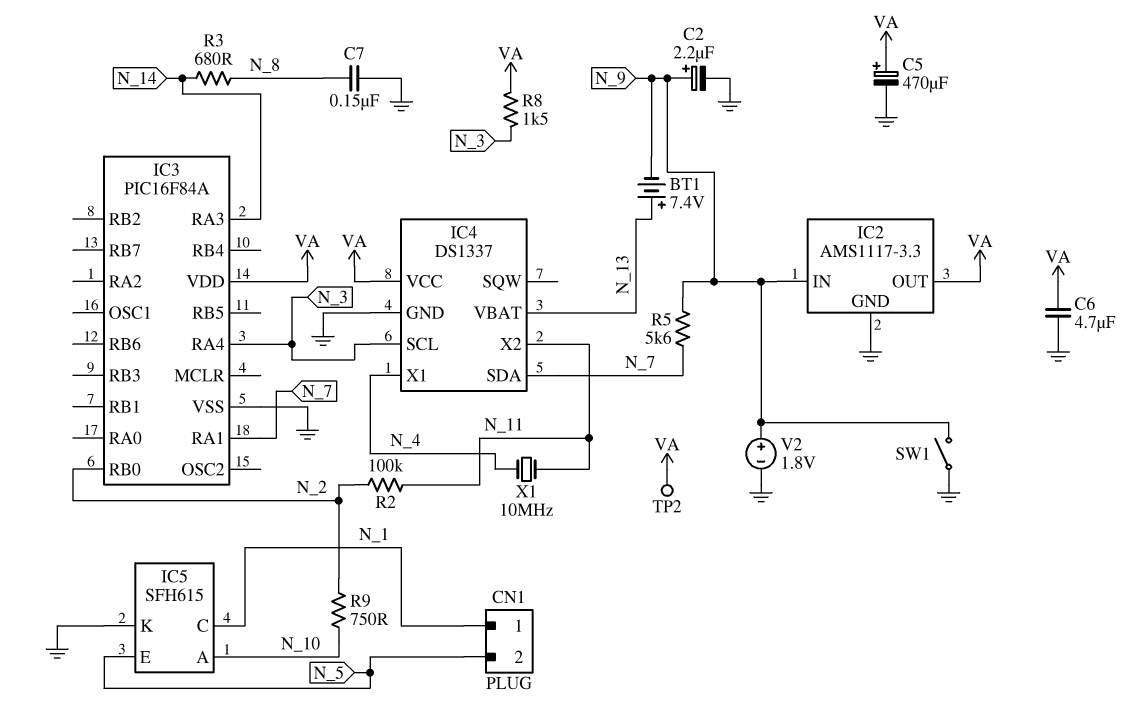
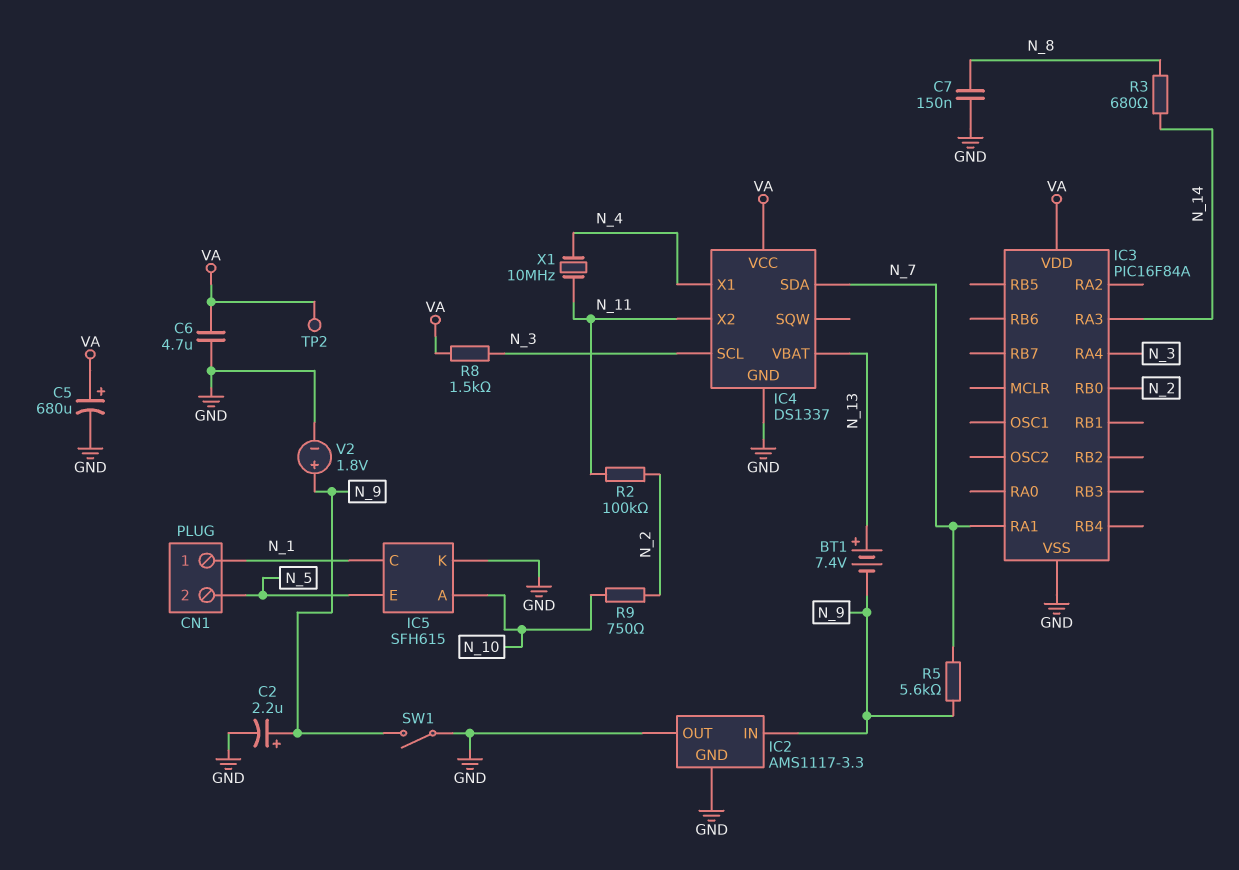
C5: 470uF (plus VA, minus GND) -> 680uF (plus VA, minus GND)
IC2 pin OUT: VA -> GND

